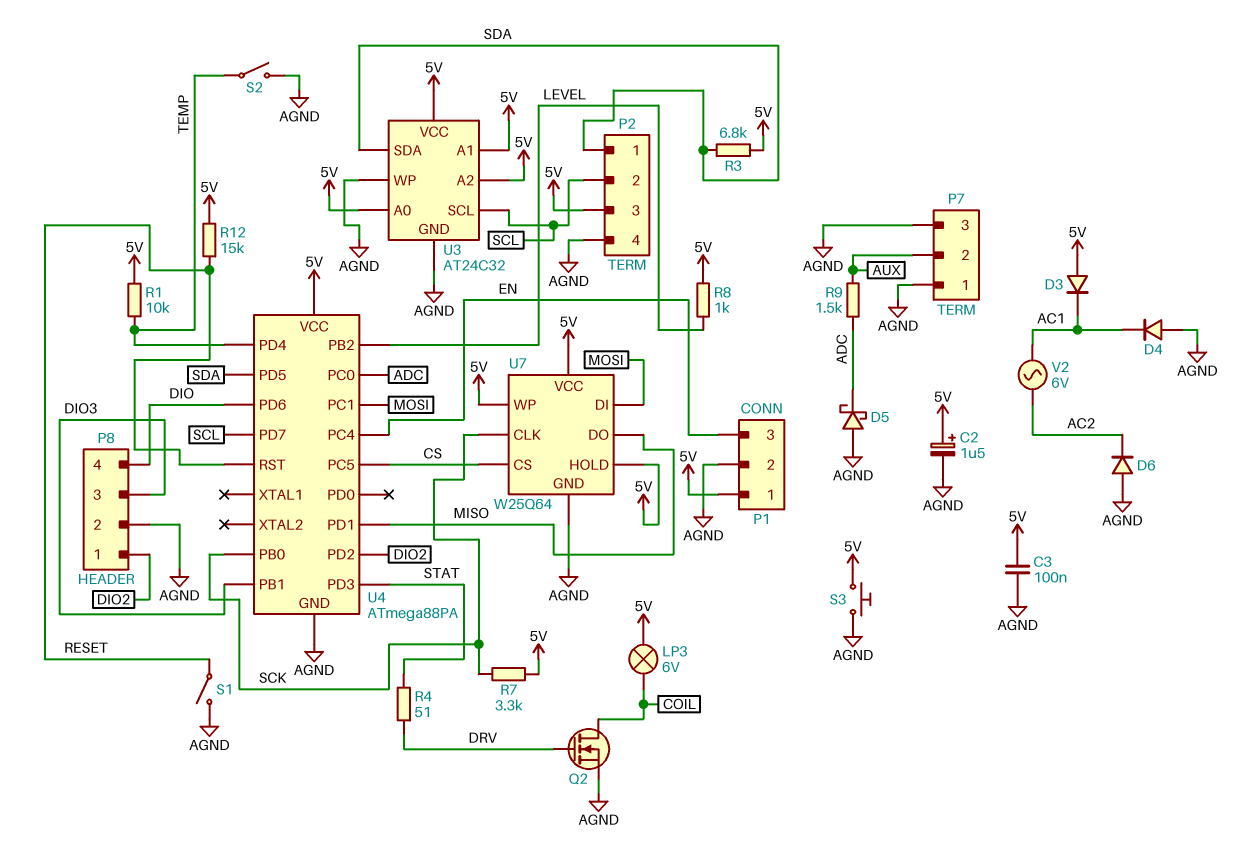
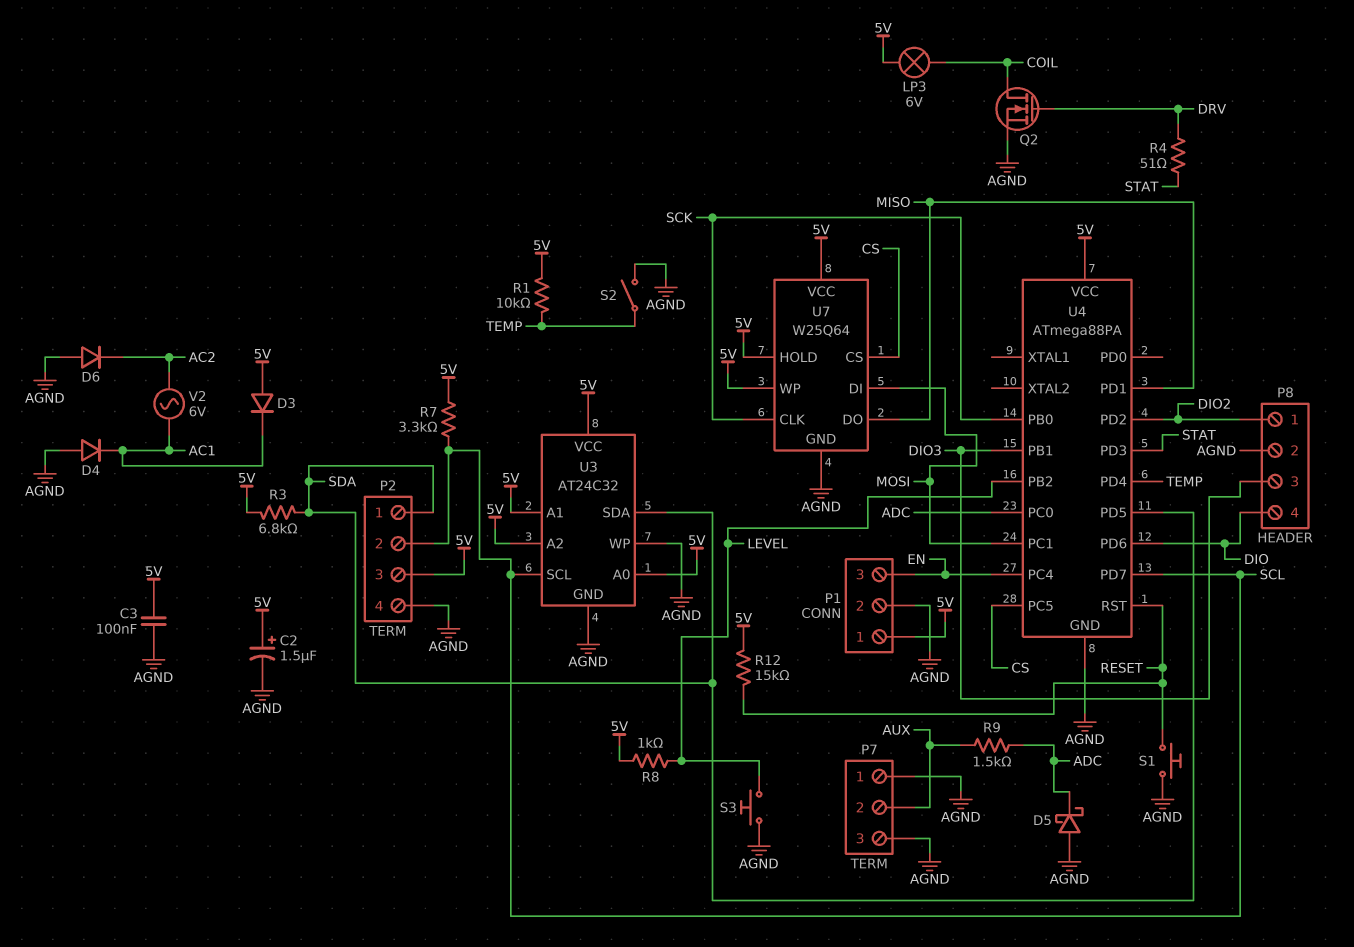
R7: 3.3k (5V, SCK) -> 3.3k (5V, SCL)
S1: switch (AGND, RESET) -> button (AGND, RESET)
S3: button (5V, AGND) -> button (AGND, LEVEL)

